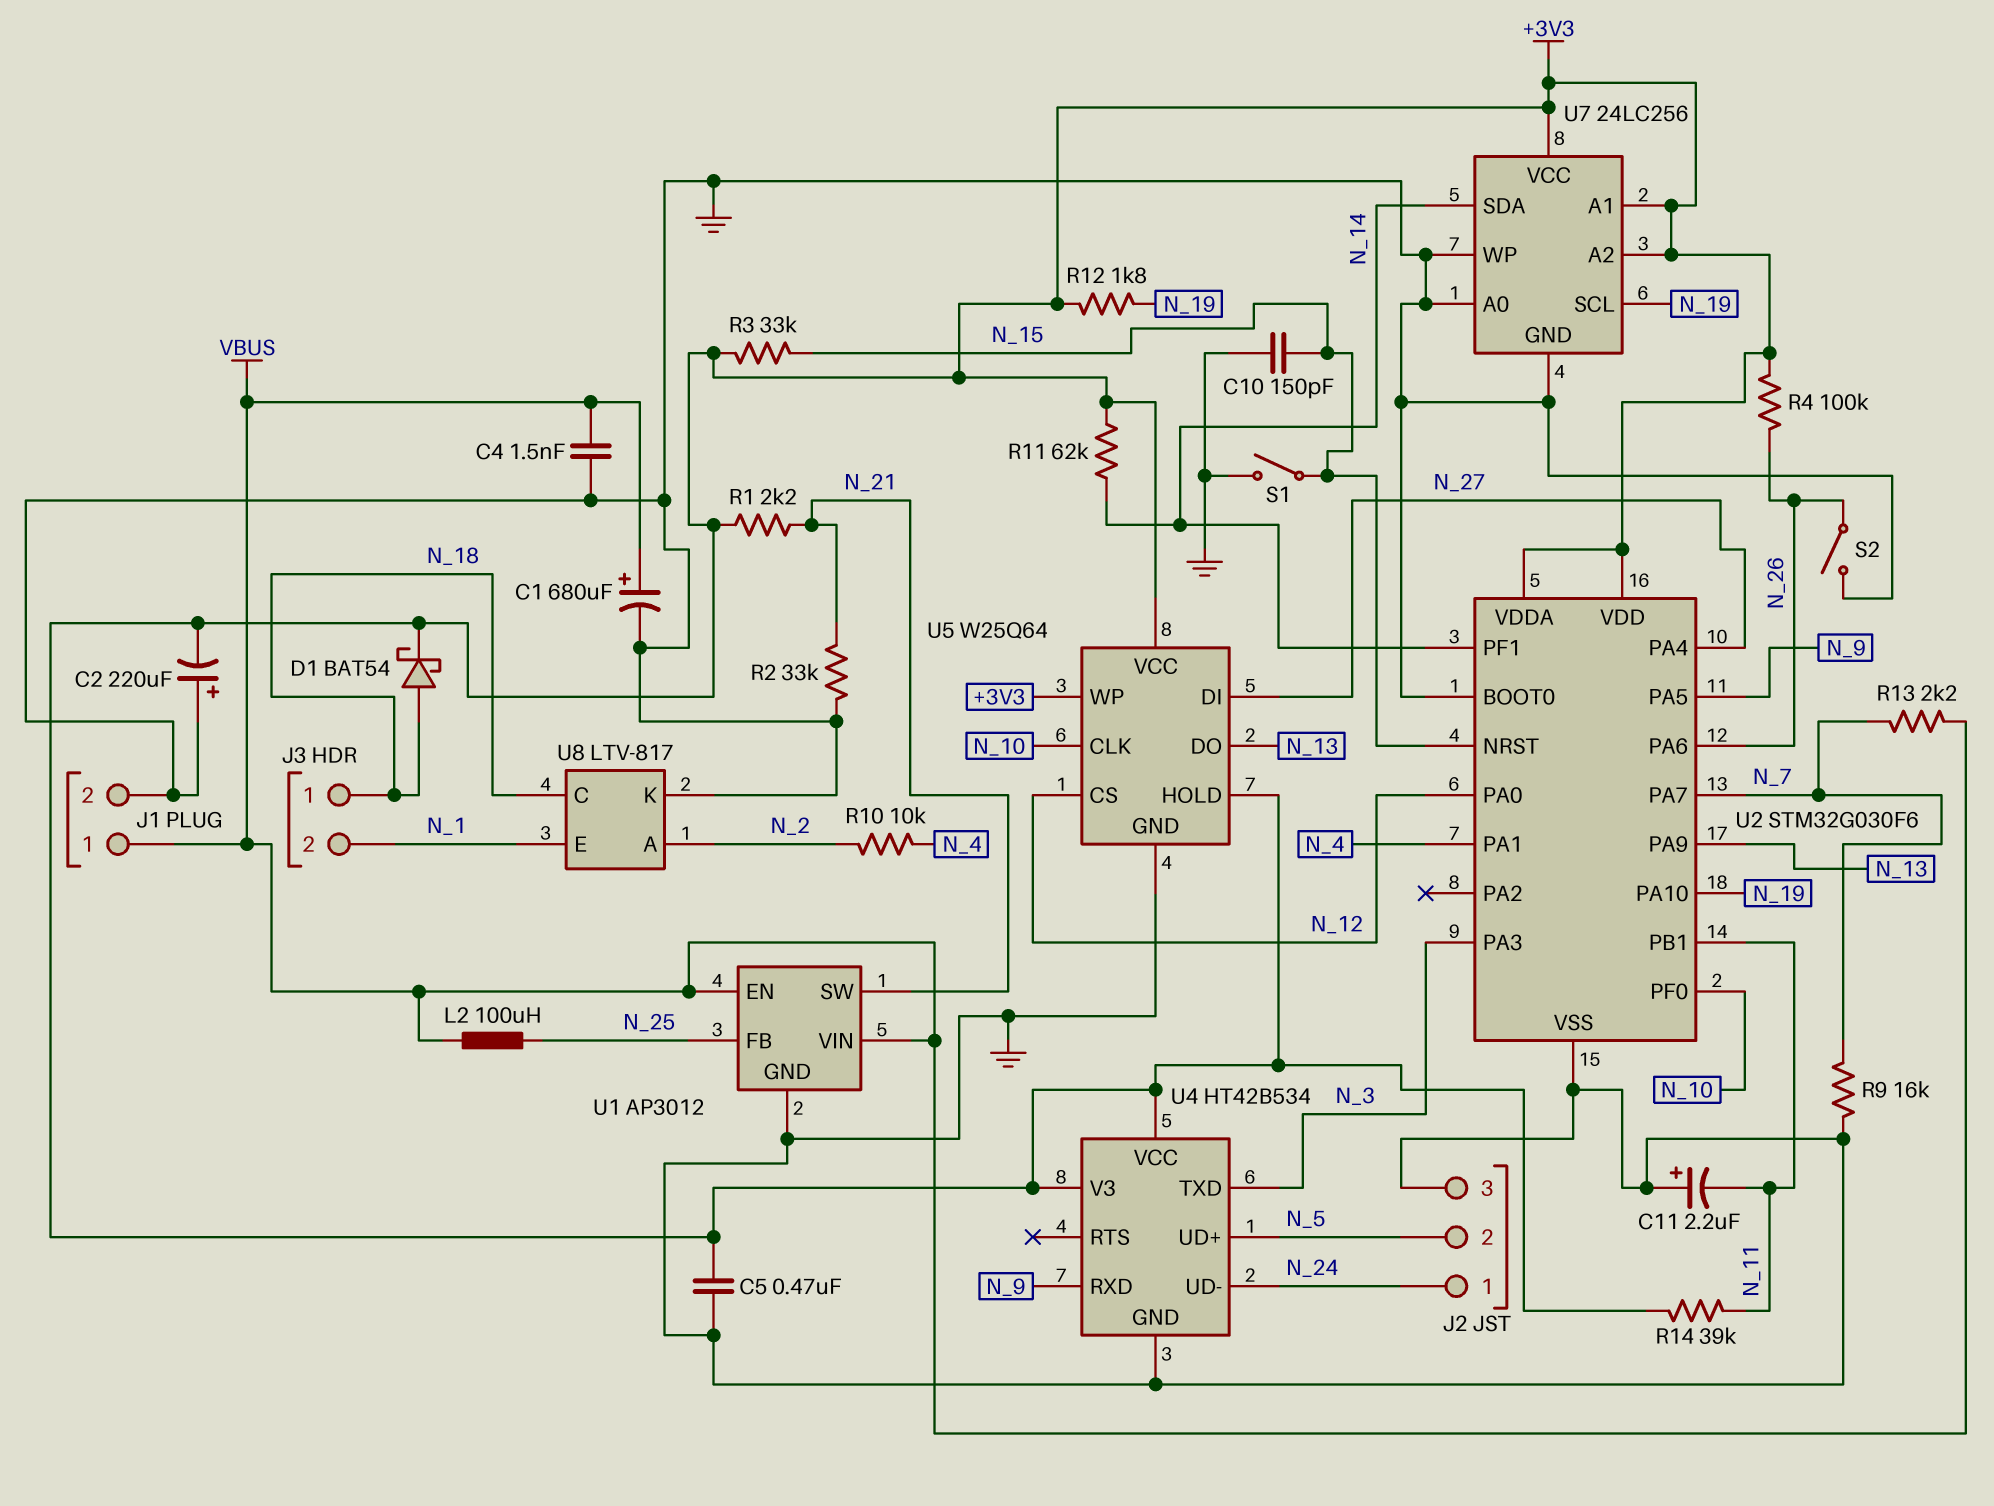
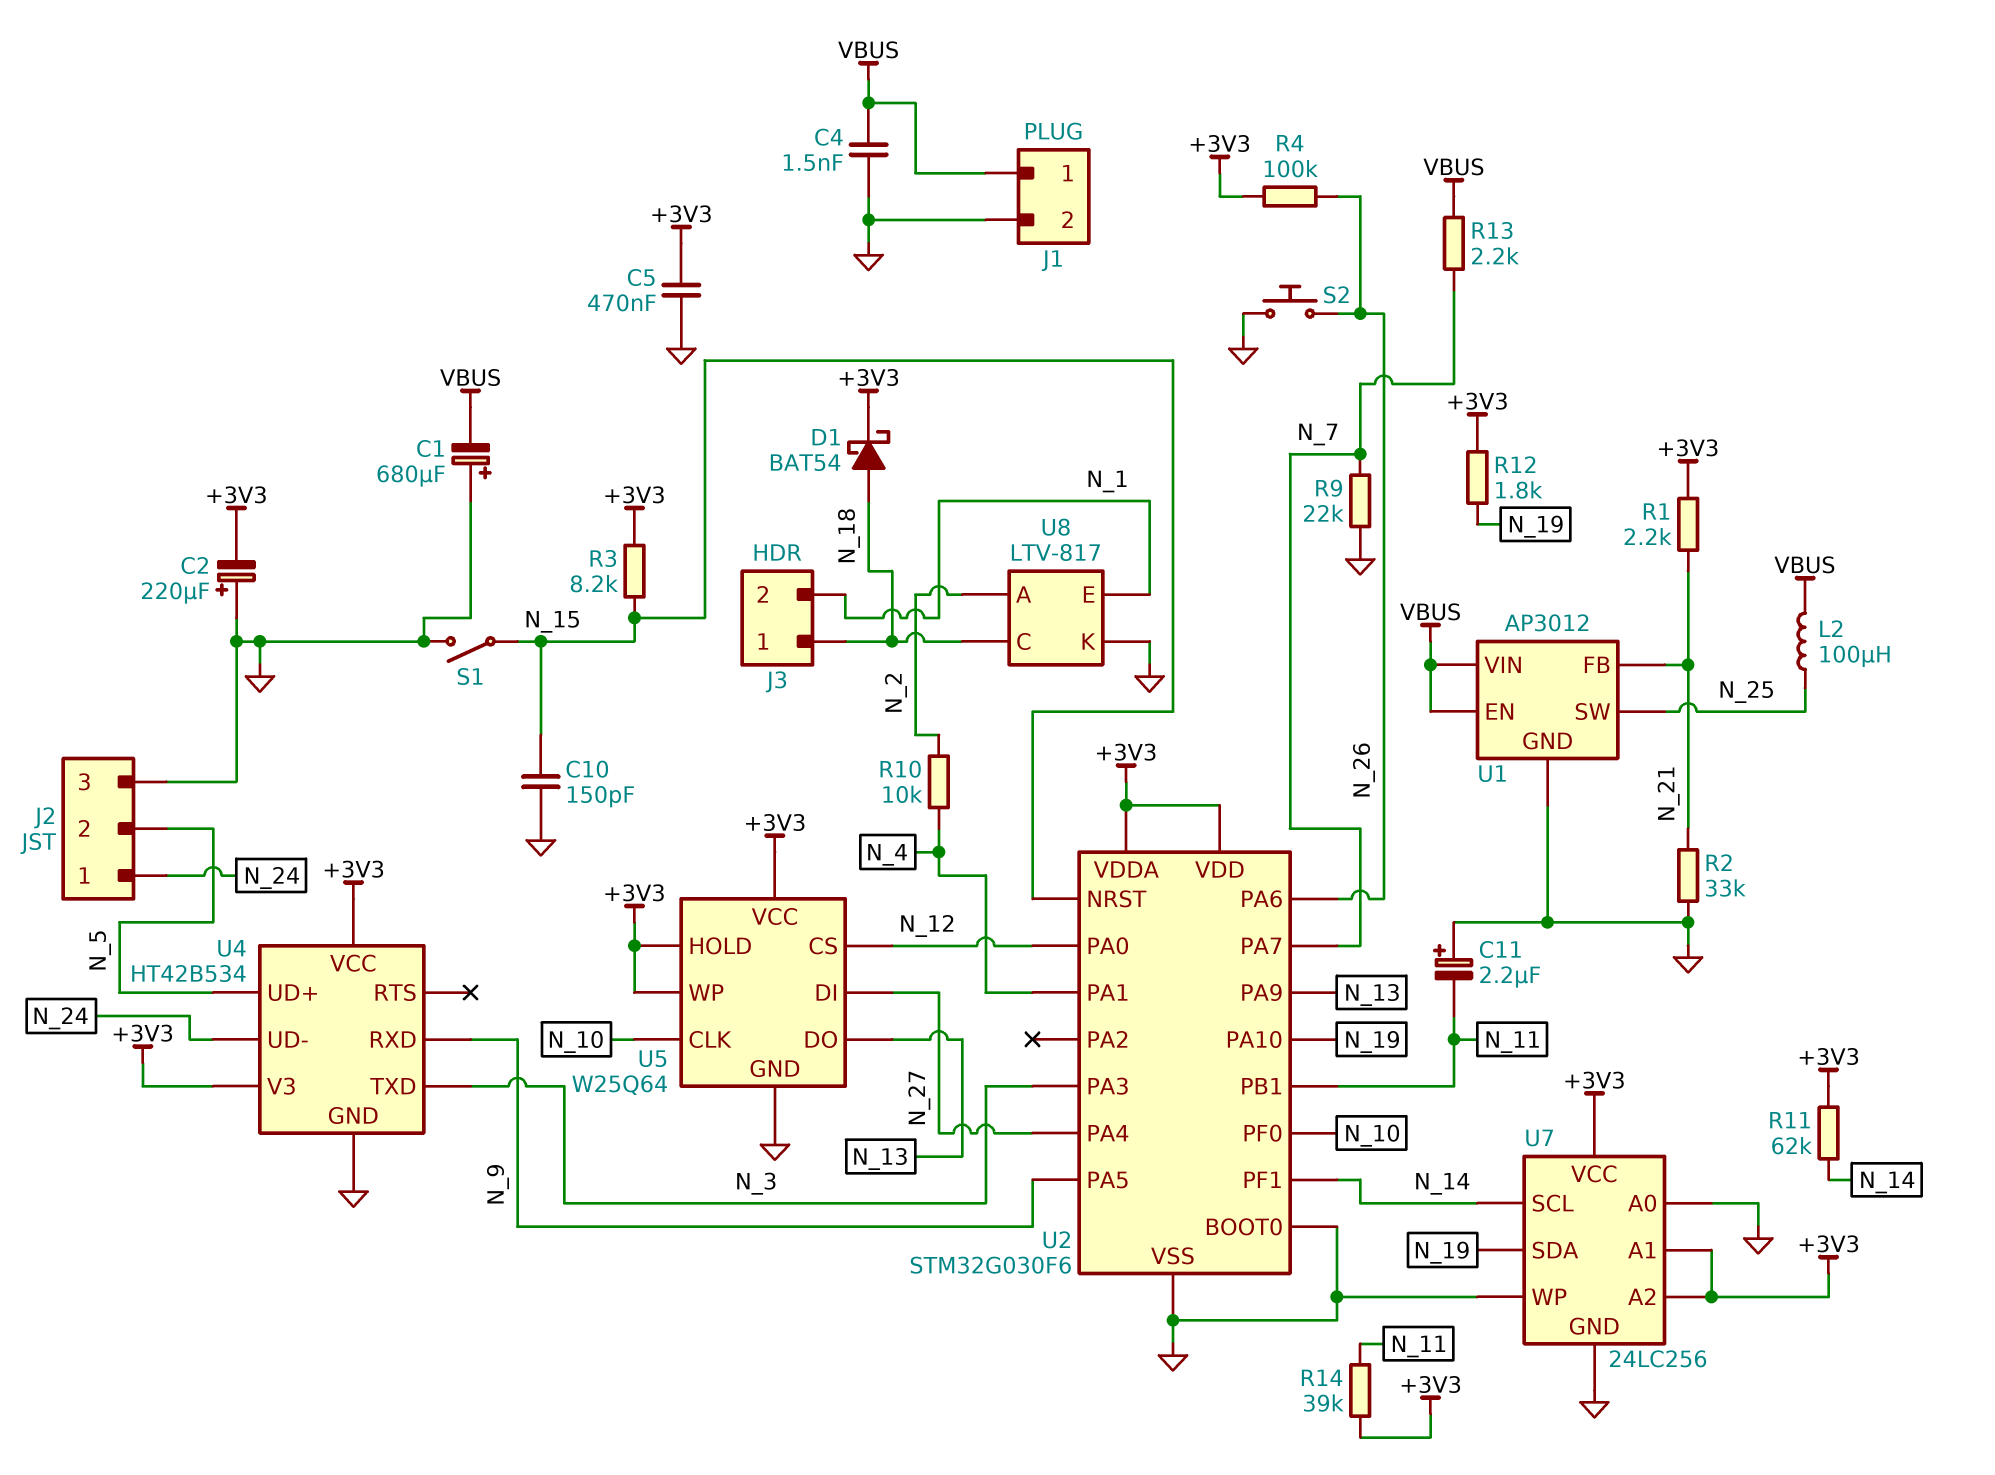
C1: 680uF (plus VBUS, minus GND) -> 680uF (plus GND, minus VBUS)
R3: 33k (+3V3, N_15) -> 8.2k (+3V3, N_15)
R9: 16k (GND, N_7) -> 22k (GND, N_7)
S2: switch (GND, N_26) -> button (GND, N_26)
U1 pin FB: N_25 -> N_21
U1 pin SW: N_21 -> N_25
U7 pin SCL: N_19 -> N_14
U7 pin SDA: N_14 -> N_19

